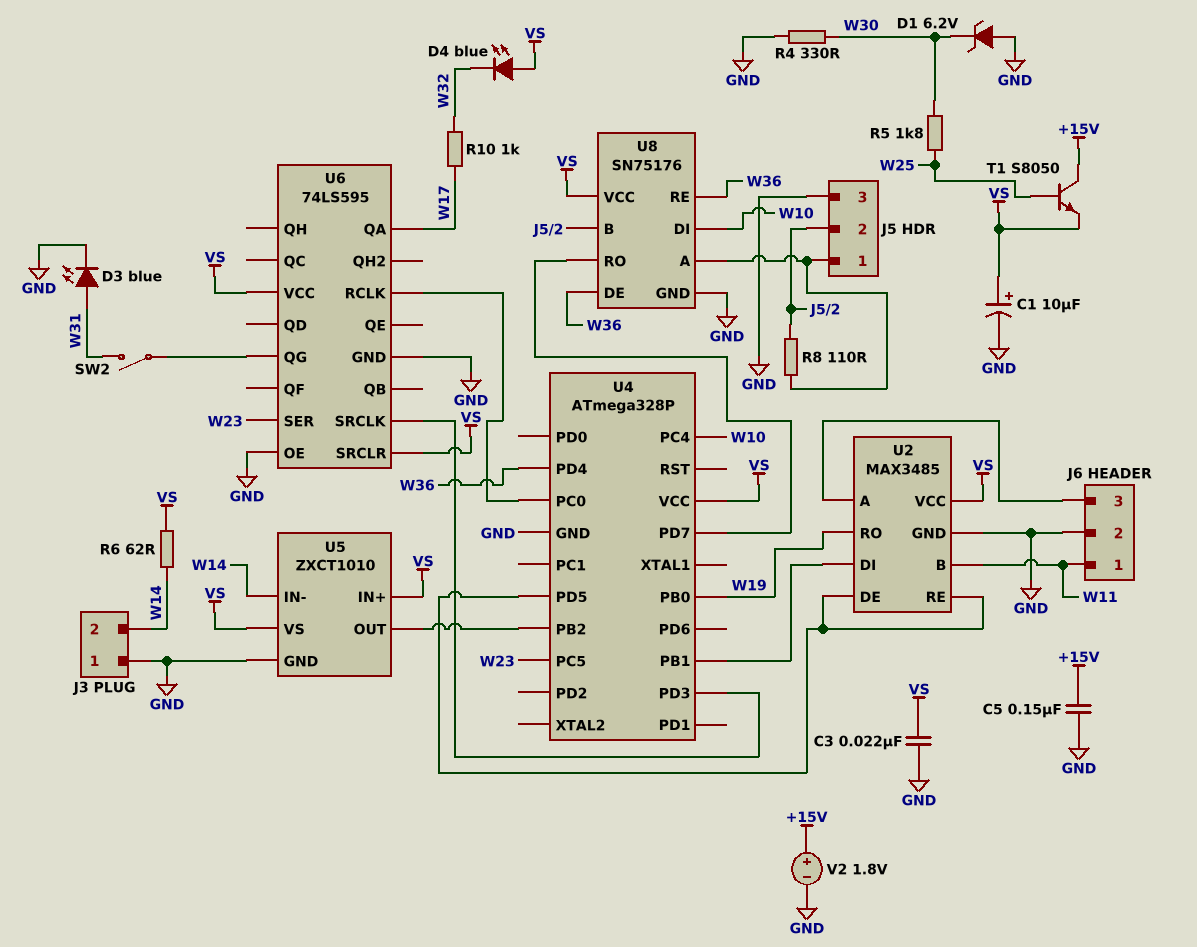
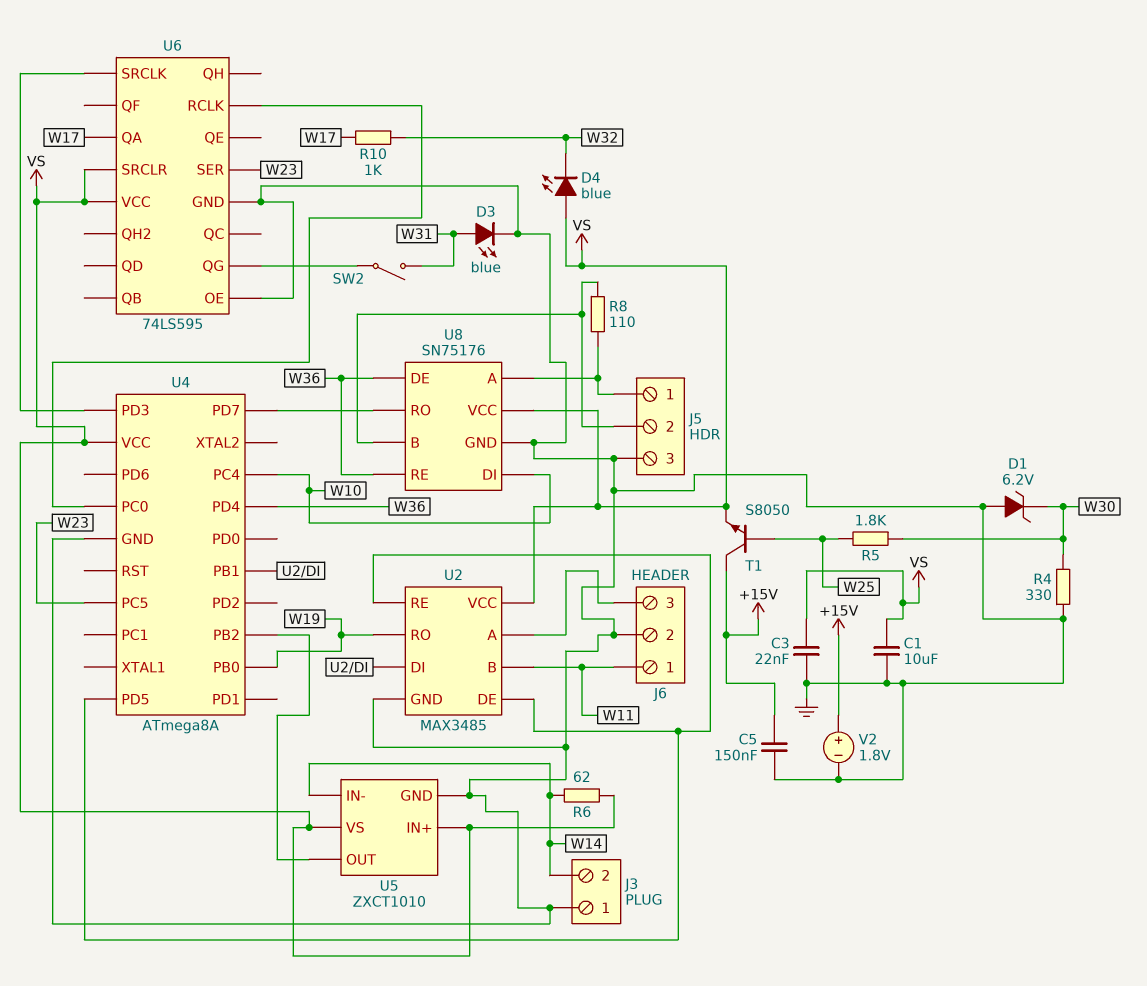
C1: 10uF (plus VS, minus GND) -> 10uF (GND, VS)
U4: ATmega328P -> ATmega8A

